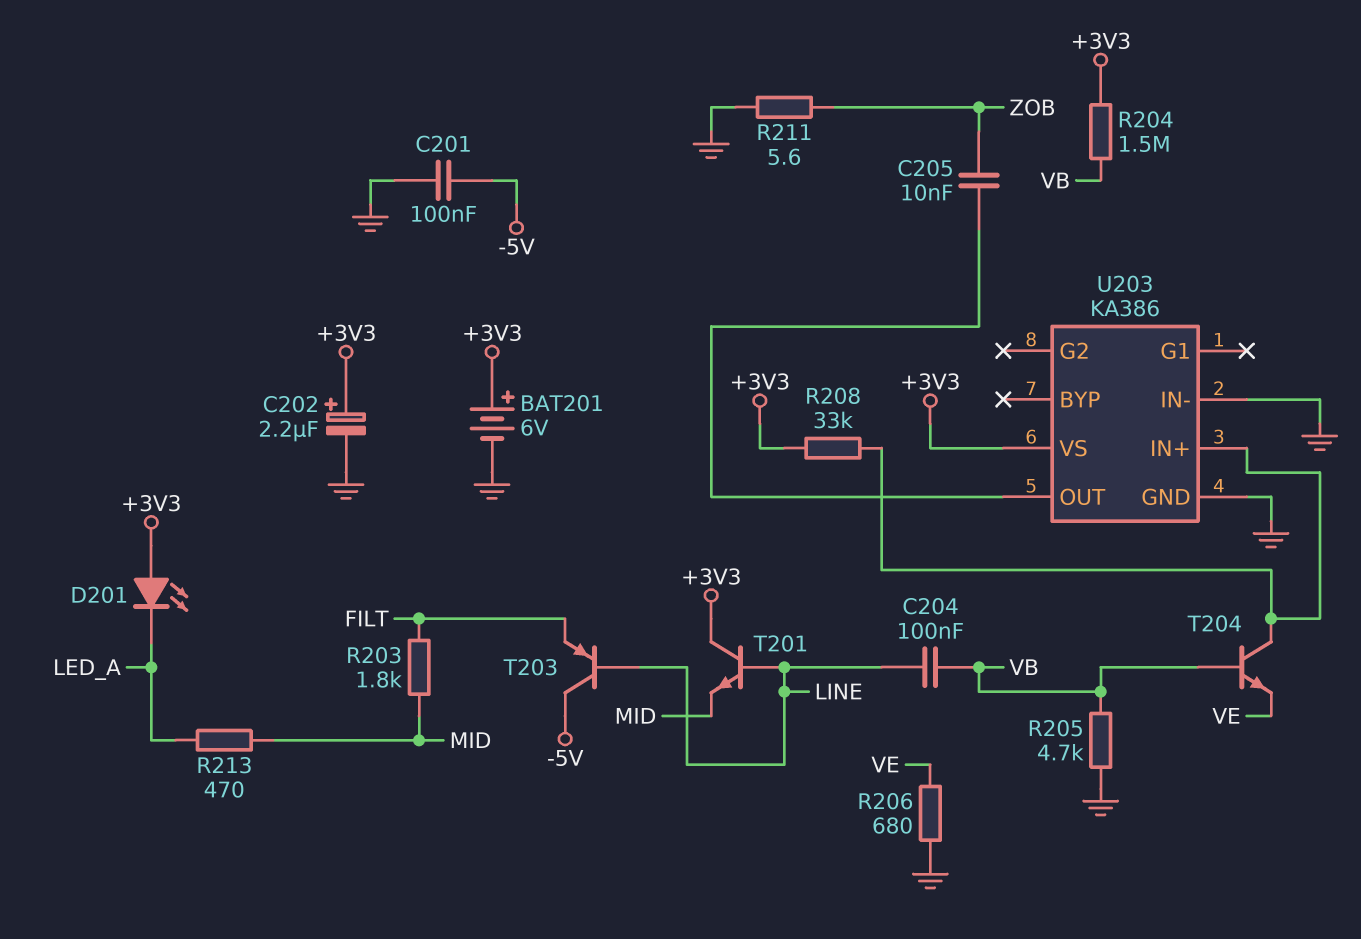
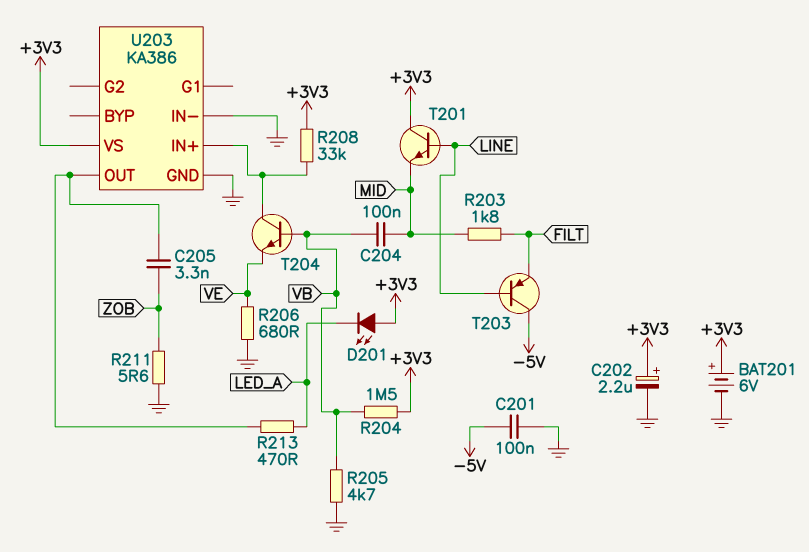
C204: 100nF (LINE, VB) -> 100nF (MID, VB)
C205: 10nF (U203/OUT, ZOB) -> 3.3nF (U203/OUT, ZOB)
R213: 470 (LED_A, MID) -> 470 (LED_A, U203/OUT)

